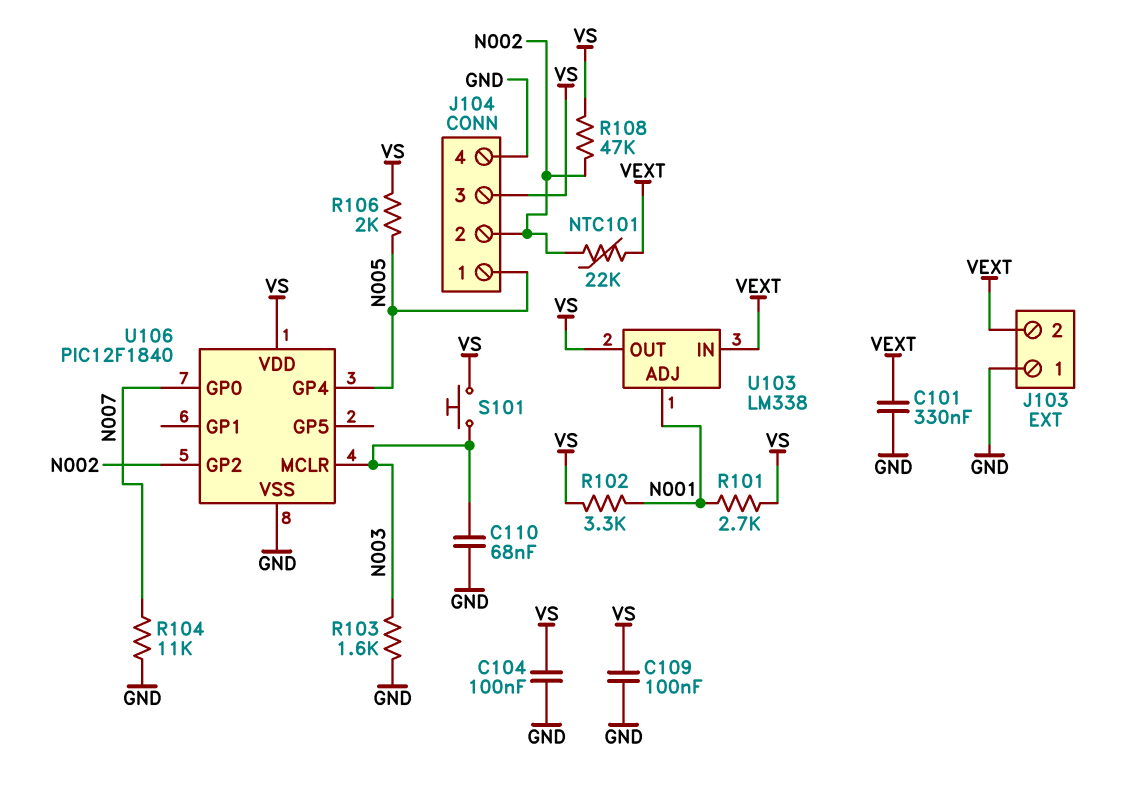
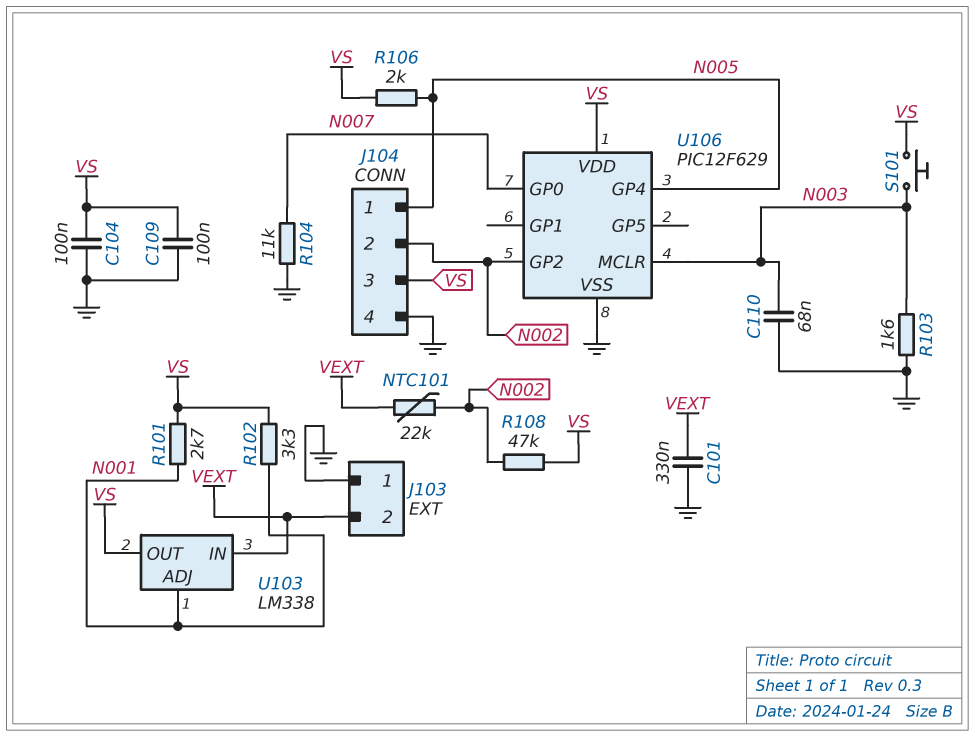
U106: PIC12F1840 -> PIC12F629

